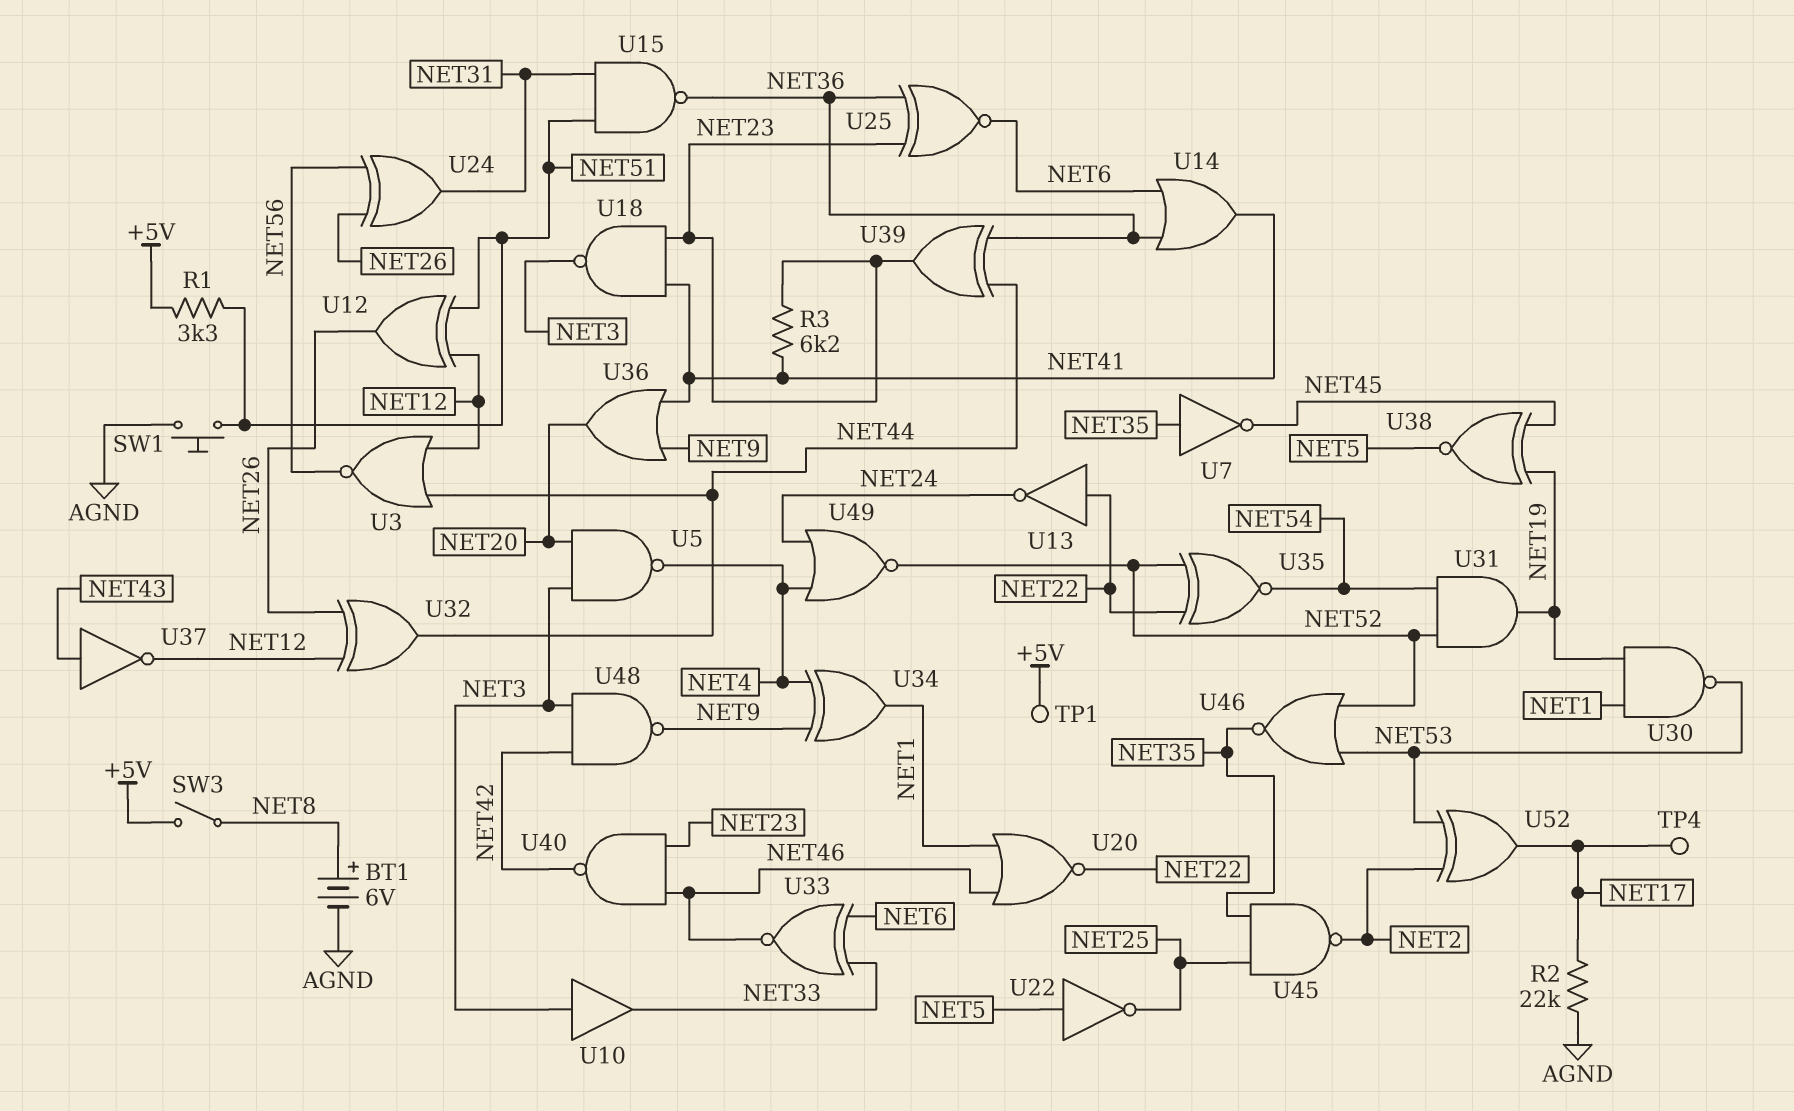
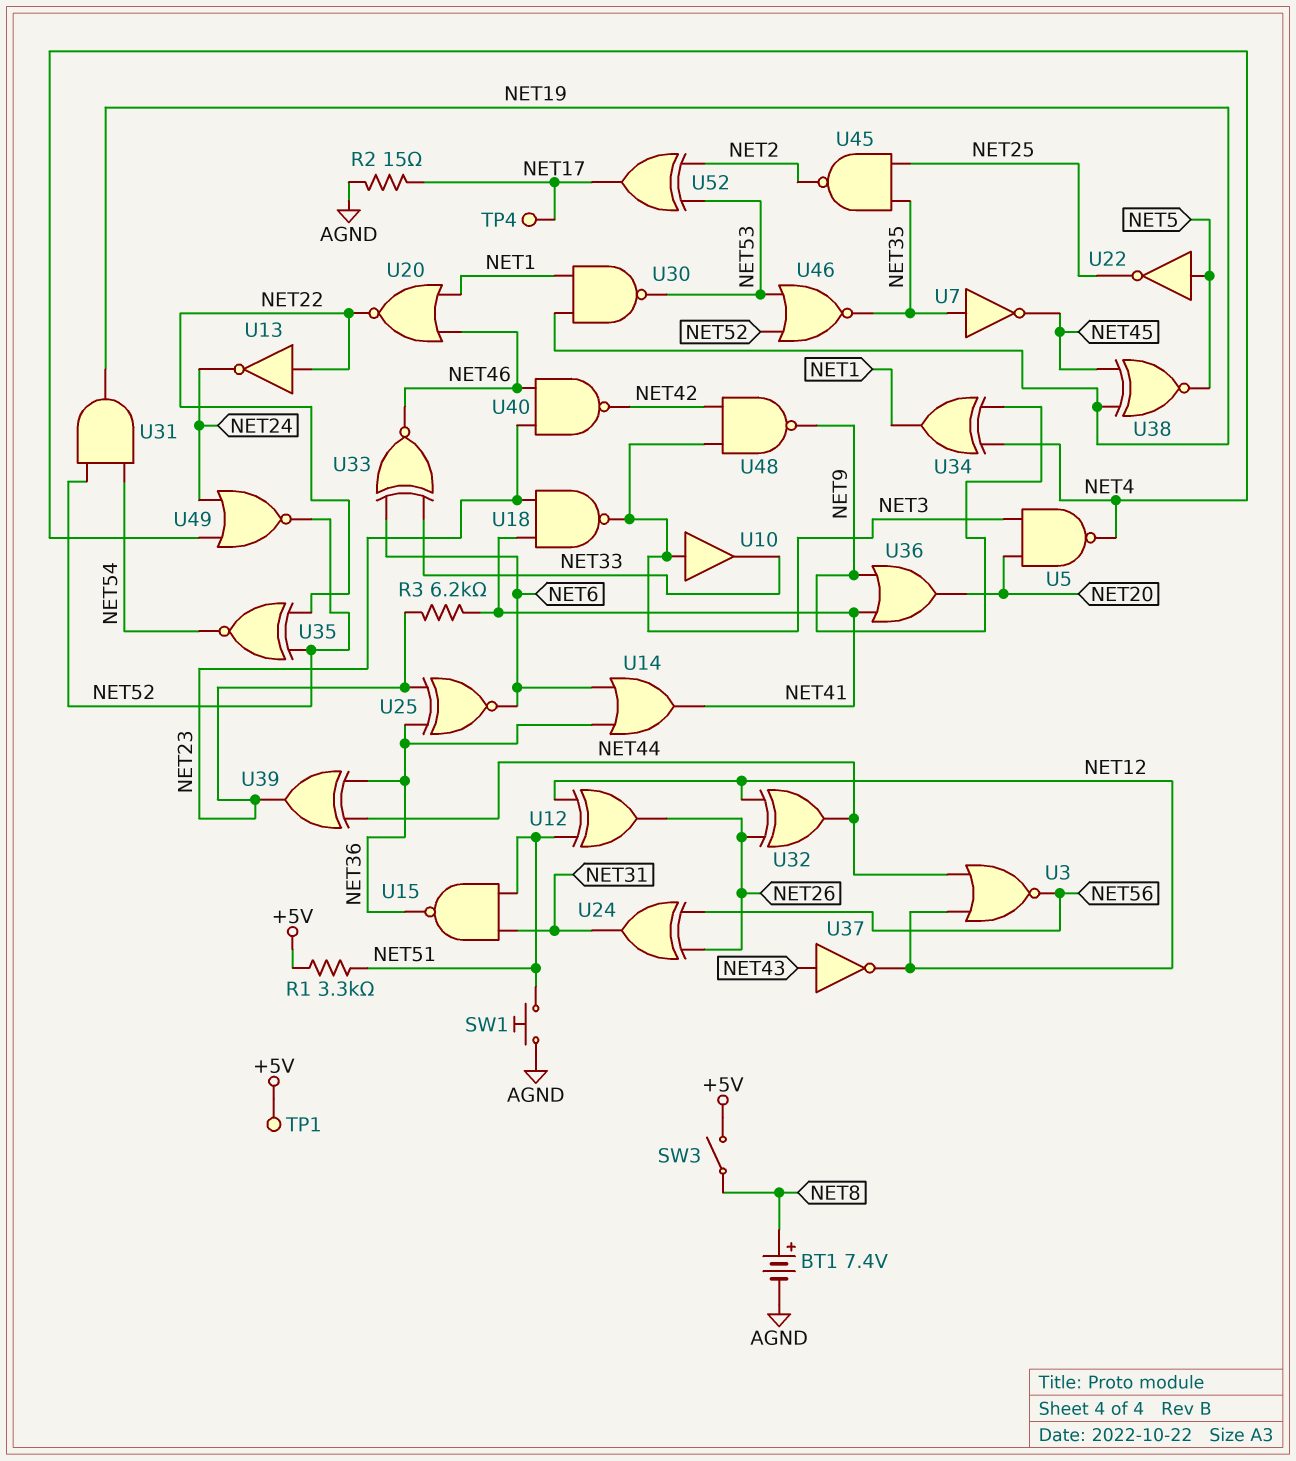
BT1: 6V (plus NET8, minus AGND) -> 7.4V (plus NET8, minus AGND)
R2: 22k (AGND, NET17) -> 15 (AGND, NET17)

